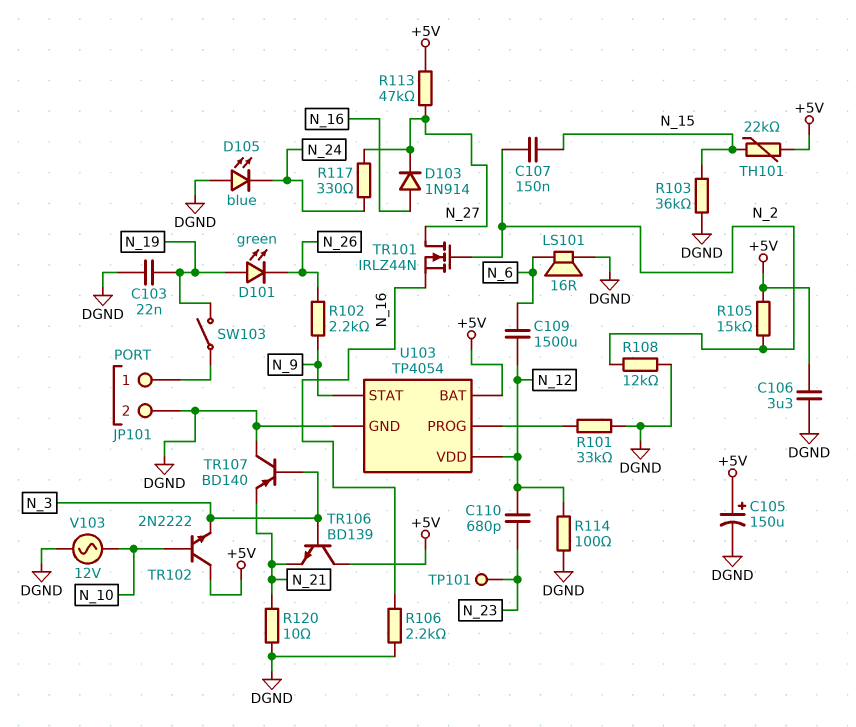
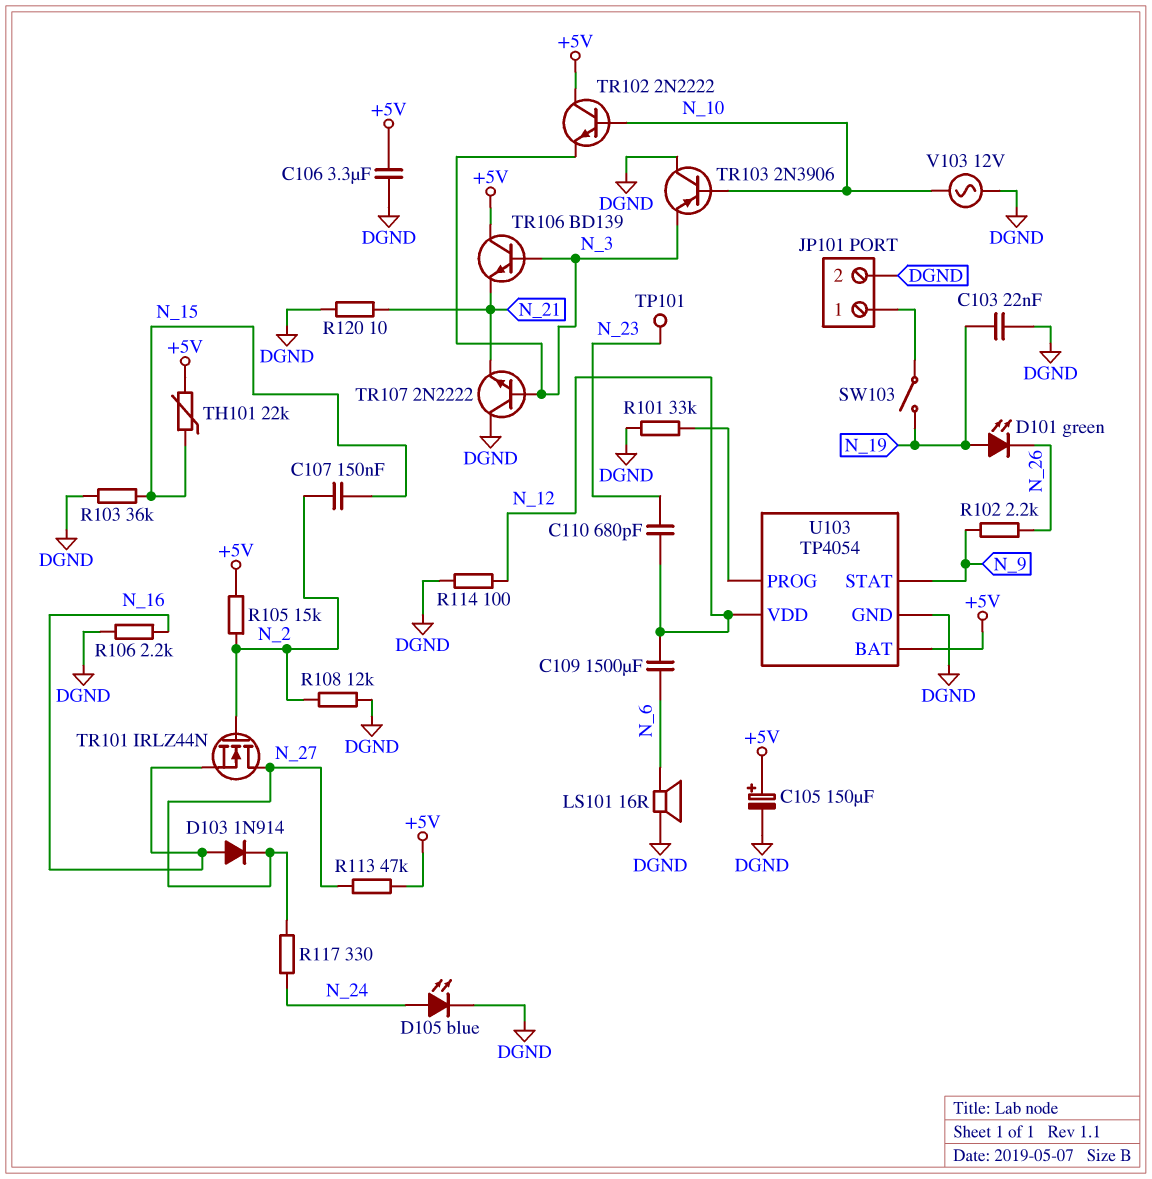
D105: LED blue (A DGND, K N_24) -> LED blue (A N_24, K DGND)
TR103: none -> PNP 2N3906 (B N_10, C DGND, E N_3)
TR107: PNP BD140 (B N_3, C DGND, E N_21) -> NPN 2N2222 (B N_3, C DGND, E N_21)

